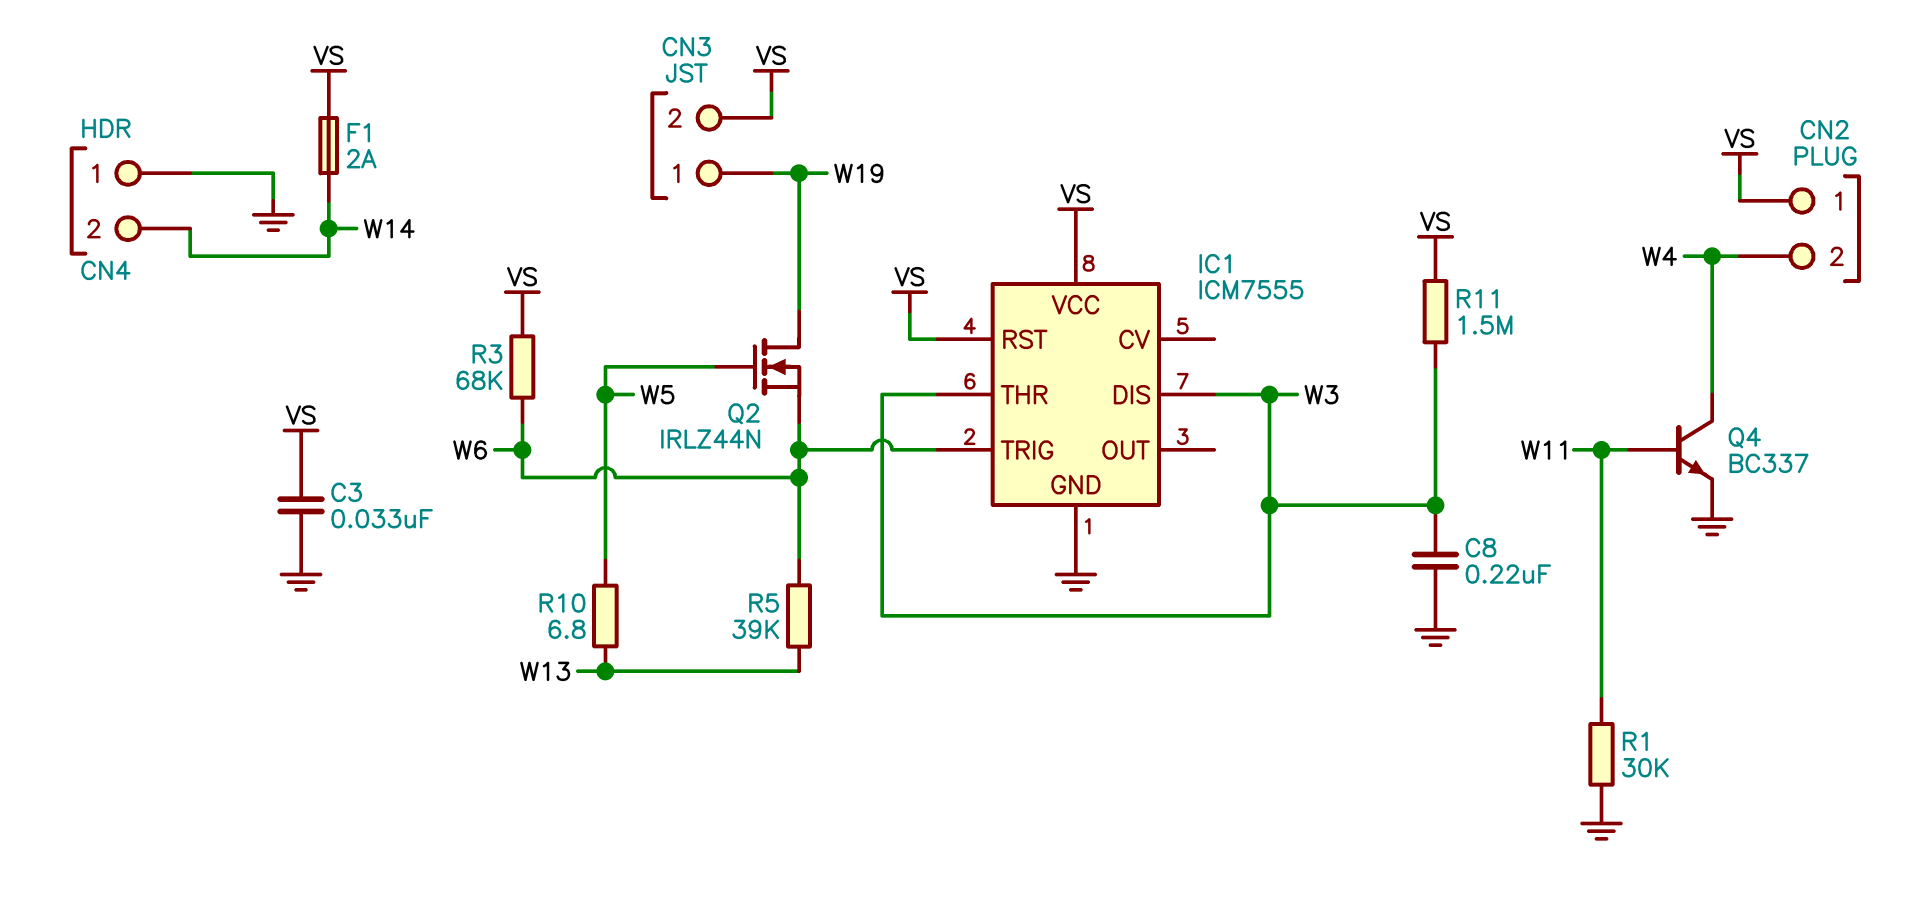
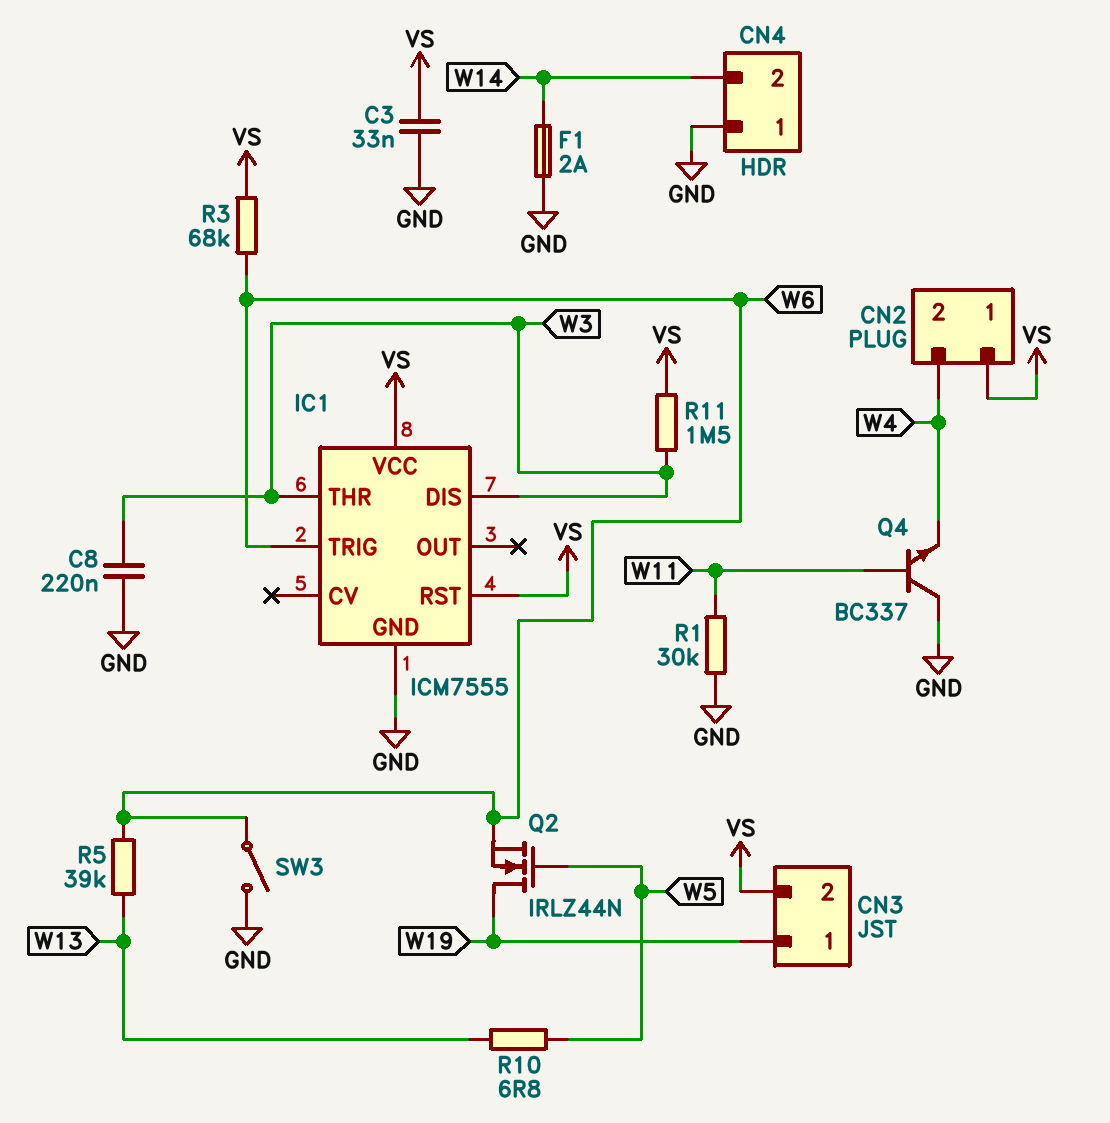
F1: 2A (VS, W14) -> 2A (GND, W14)
Q4: NPN BC337 (B W11, C W4, E GND) -> NPN BC337 (B W11, C GND, E W4)
SW3: none -> switch (GND, W6)

